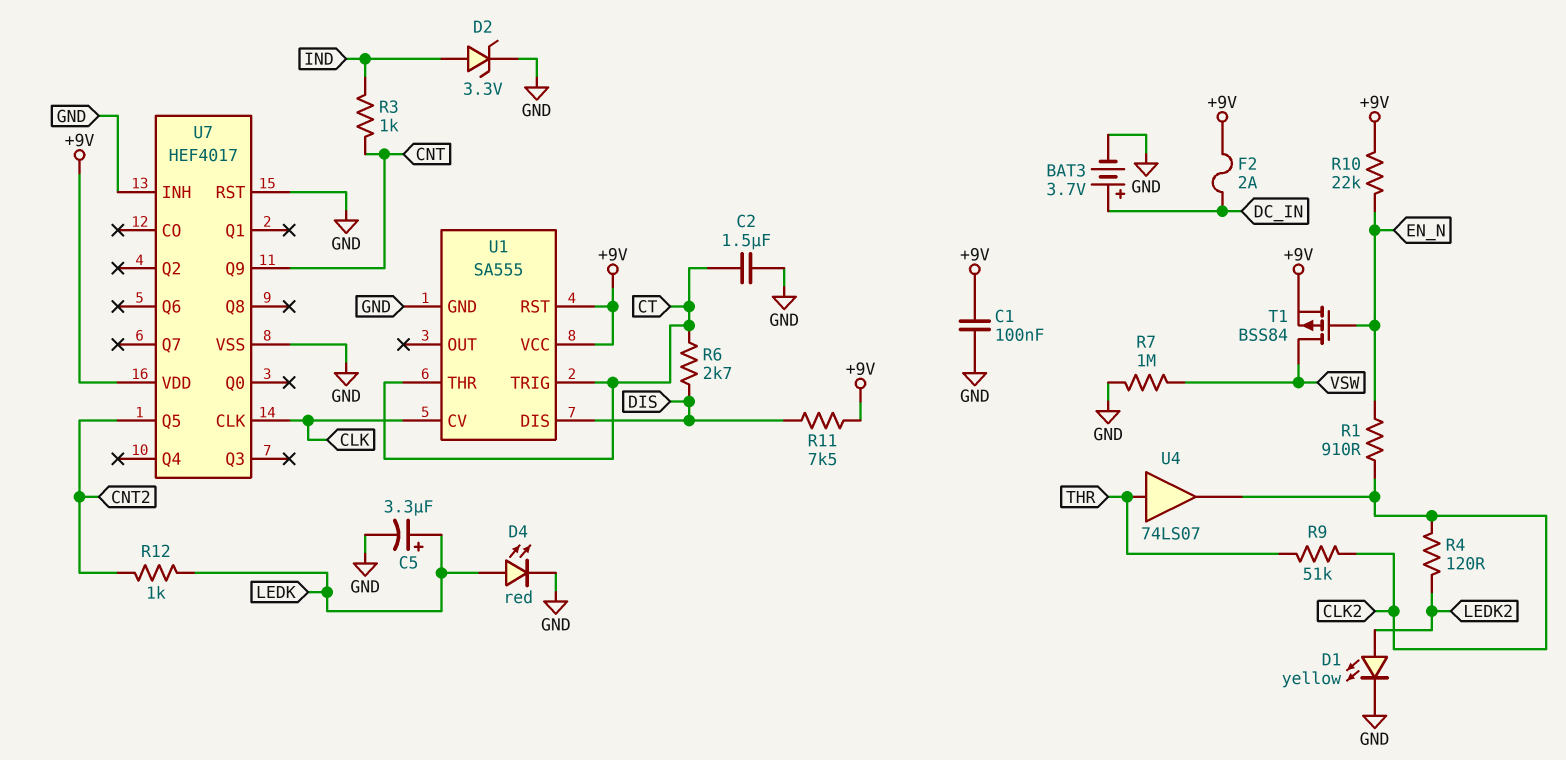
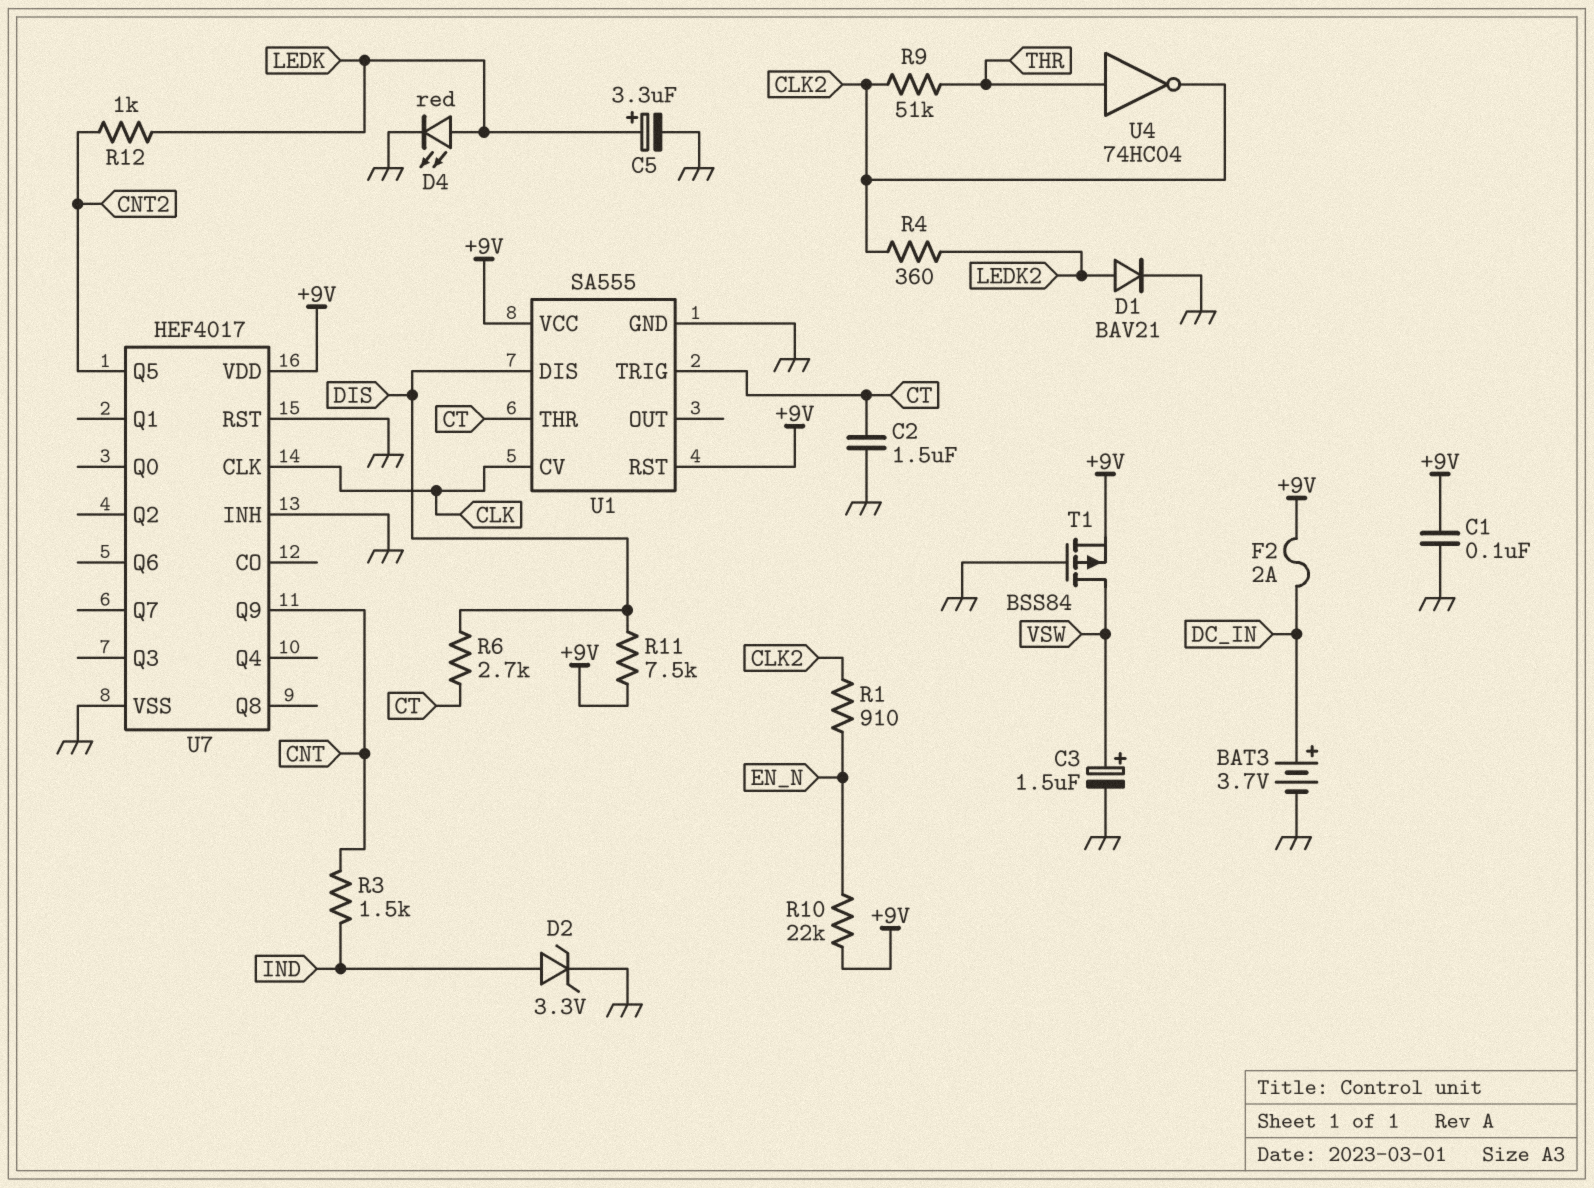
C3: none -> 1.5uF (plus VSW, minus GND)
D1: LED yellow (A LEDK2, K GND) -> diode BAV21 (A LEDK2, K GND)
R3: 1k (CNT, IND) -> 1.5k (CNT, IND)
R4: 120 (CLK2, LEDK2) -> 360 (CLK2, LEDK2)
R7: 1M (GND, VSW) -> none
T1: PMOS BSS84 (G EN_N, D VSW, S +9V) -> PMOS BSS84 (G GND, D VSW, S +9V)
U4: buffer 74LS07 (in THR, out CLK2) -> NOT 74HC04 (in THR, out CLK2)

